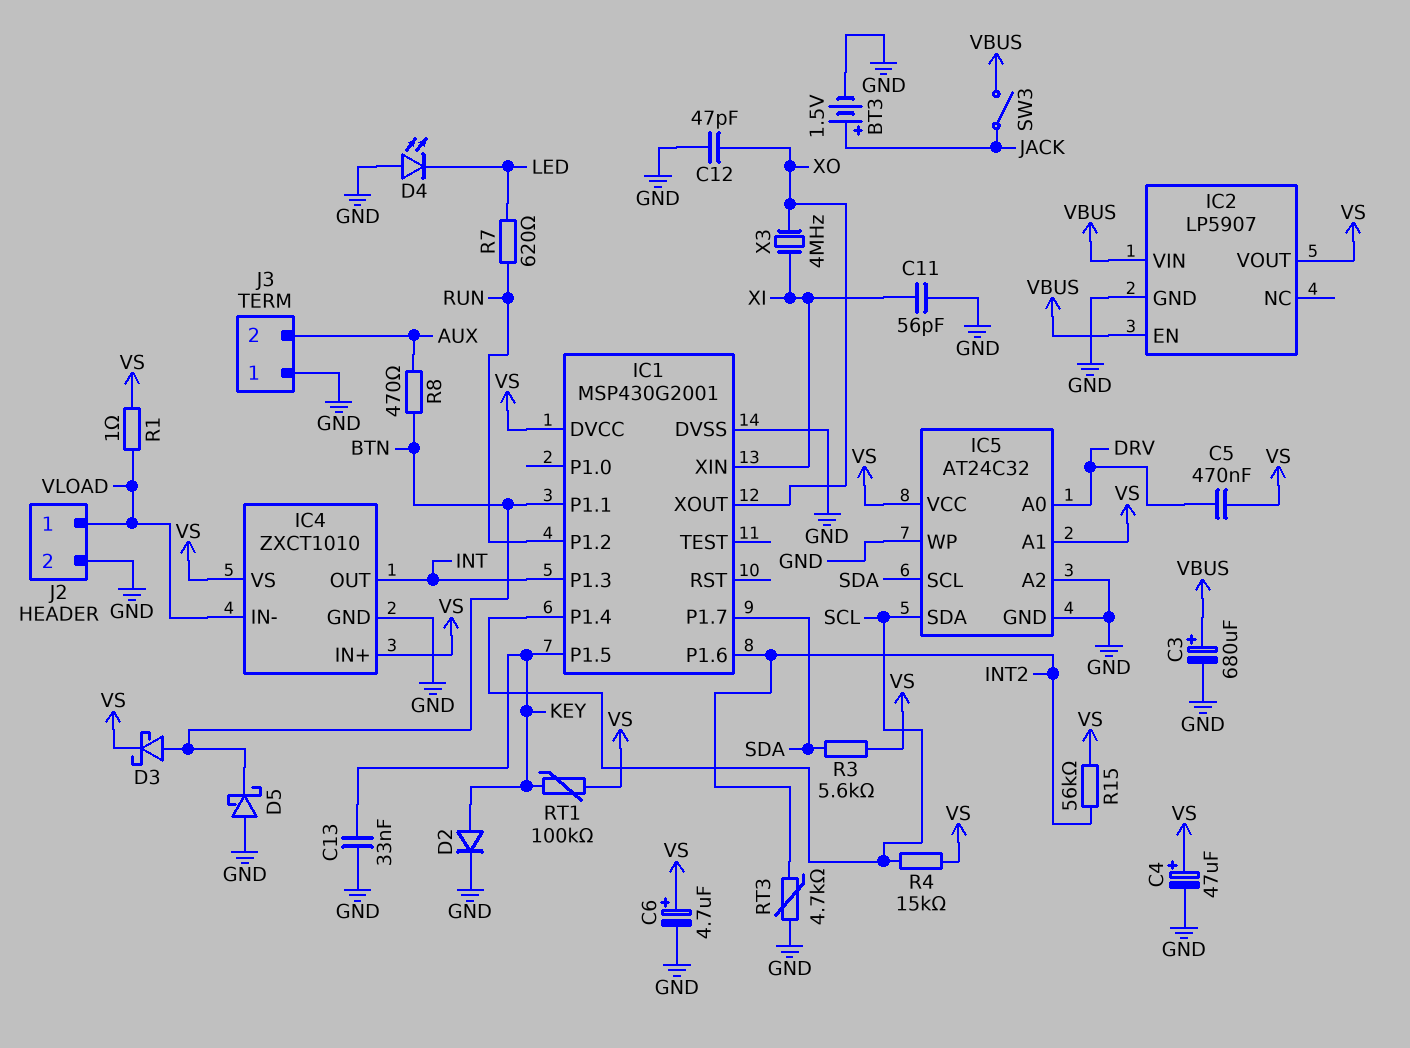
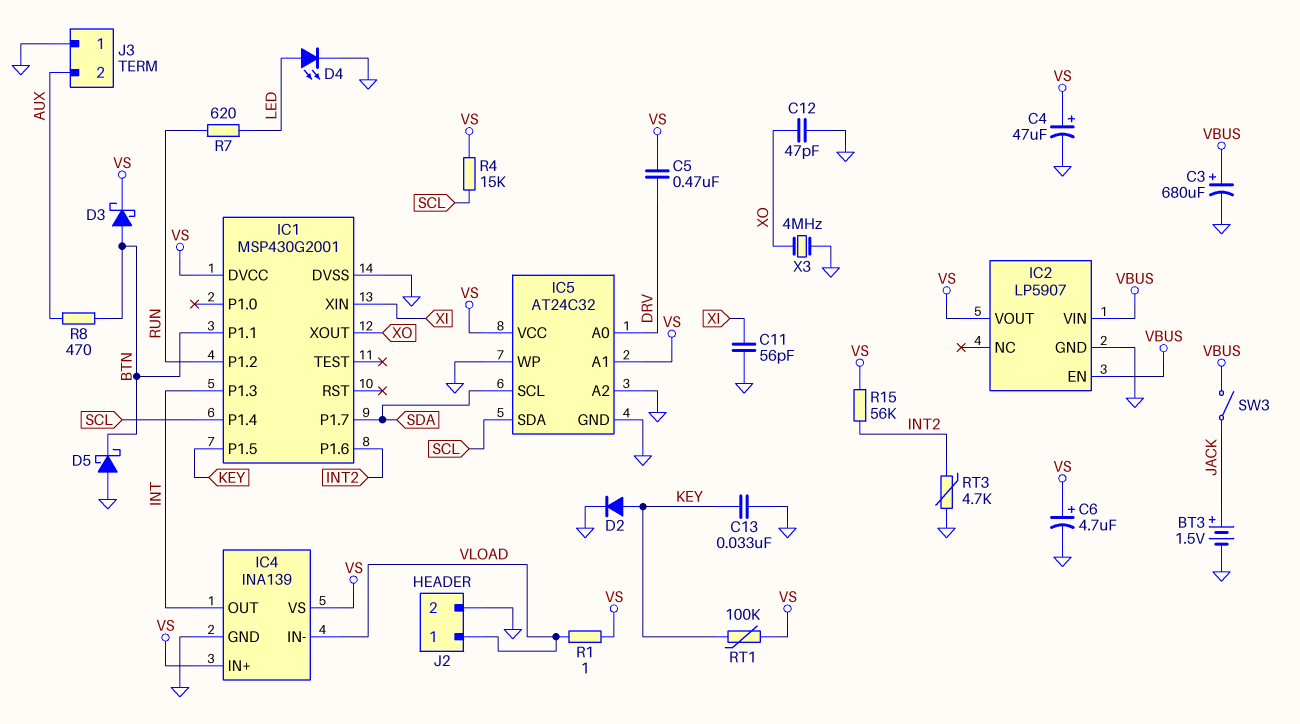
D4: LED (A GND, K LED) -> LED (A LED, K GND)
IC4: ZXCT1010 -> INA139
R3: 5.6k (SDA, VS) -> none
X3: 4MHz (XI, XO) -> 4MHz (GND, XO)

